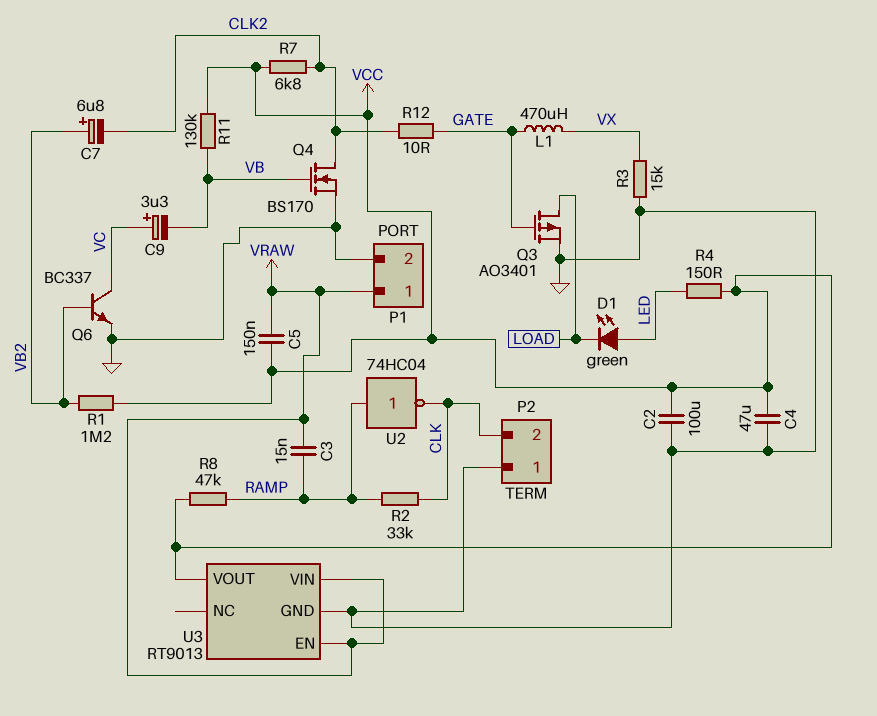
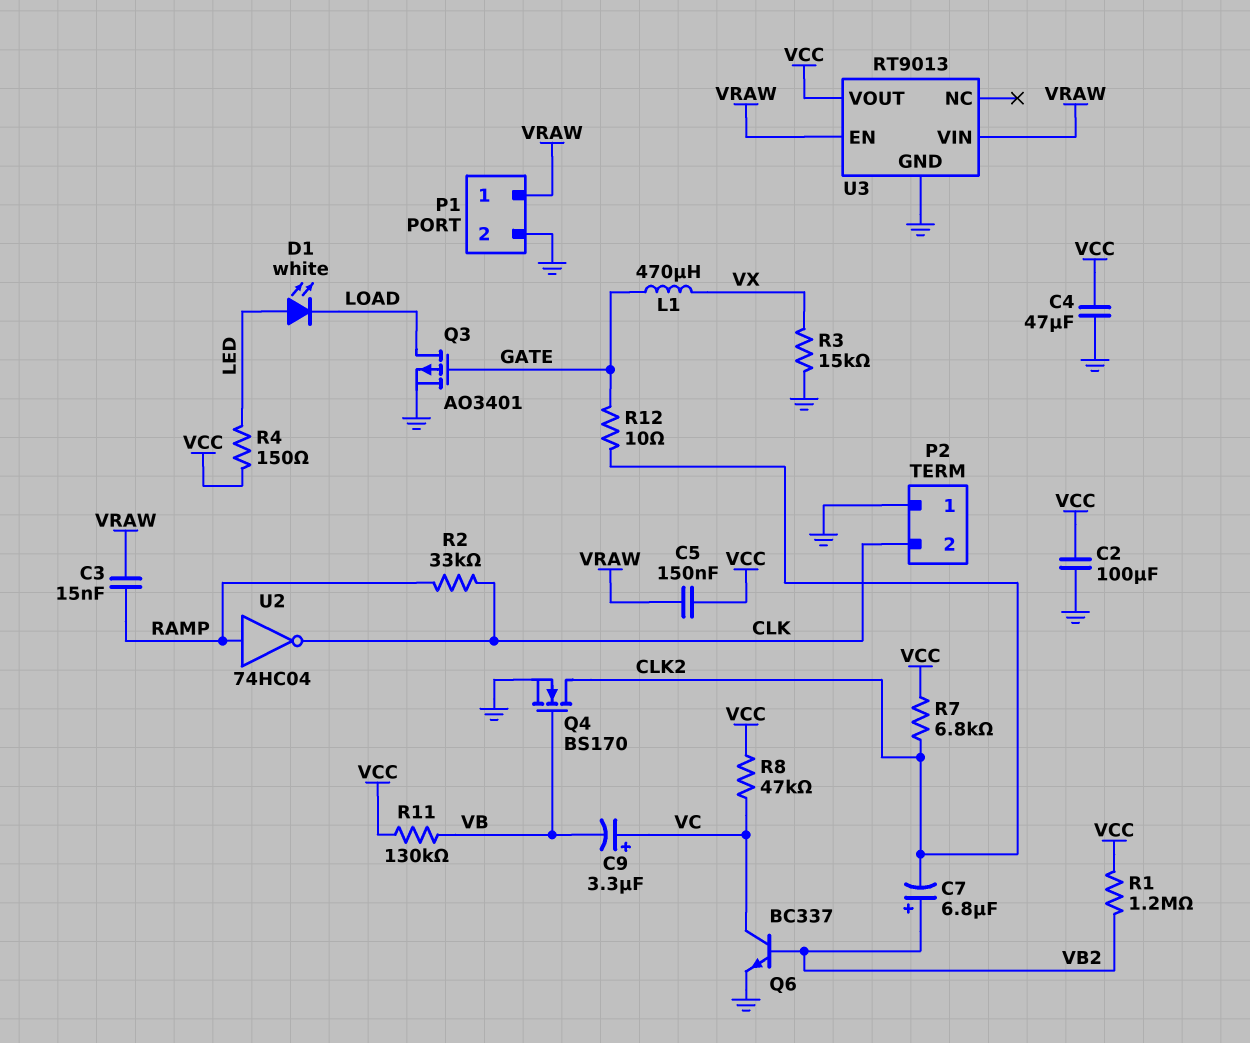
D1: LED green (A LED, K LOAD) -> LED white (A LED, K LOAD)
R8: 47k (RAMP, VCC) -> 47k (VC, VCC)

